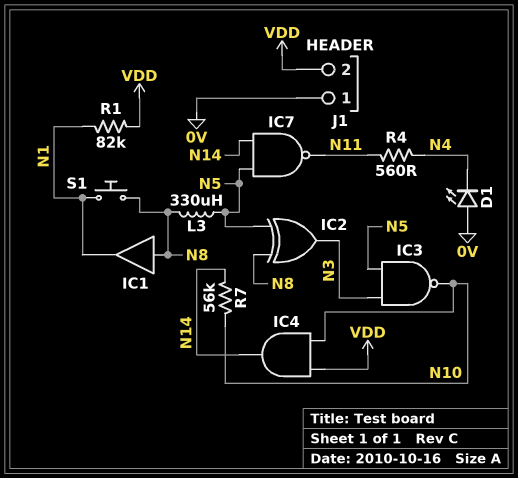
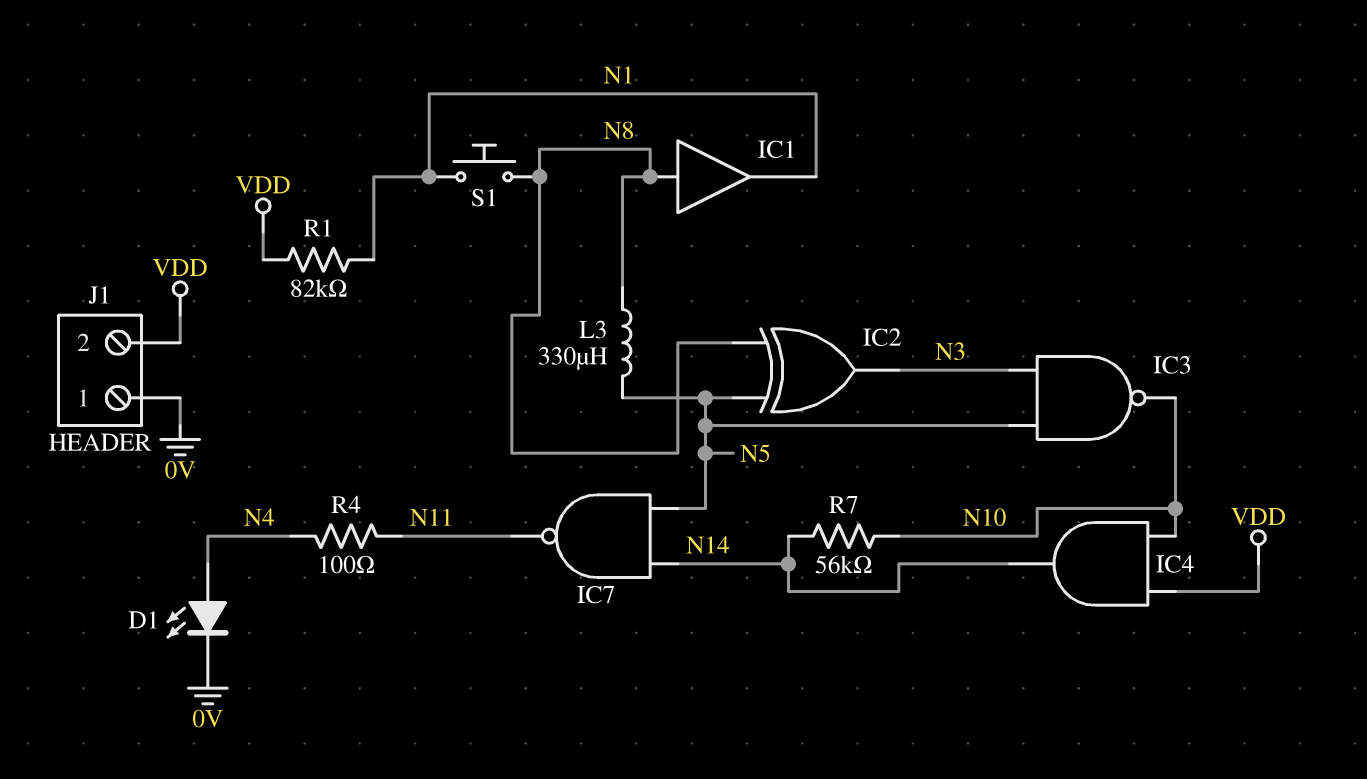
D1: LED (A 0V, K N4) -> LED (A N4, K 0V)
R4: 560 (N4, N11) -> 100 (N4, N11)

